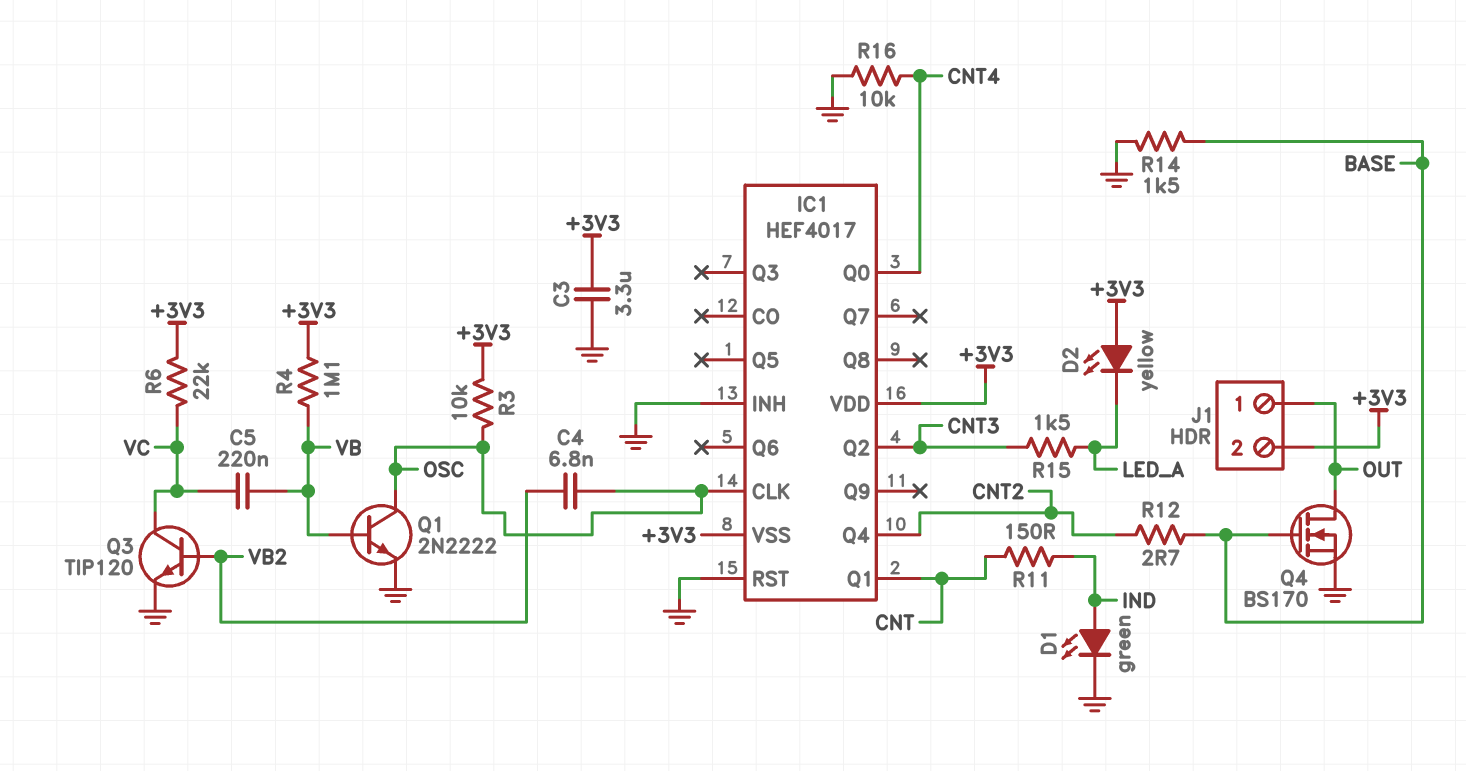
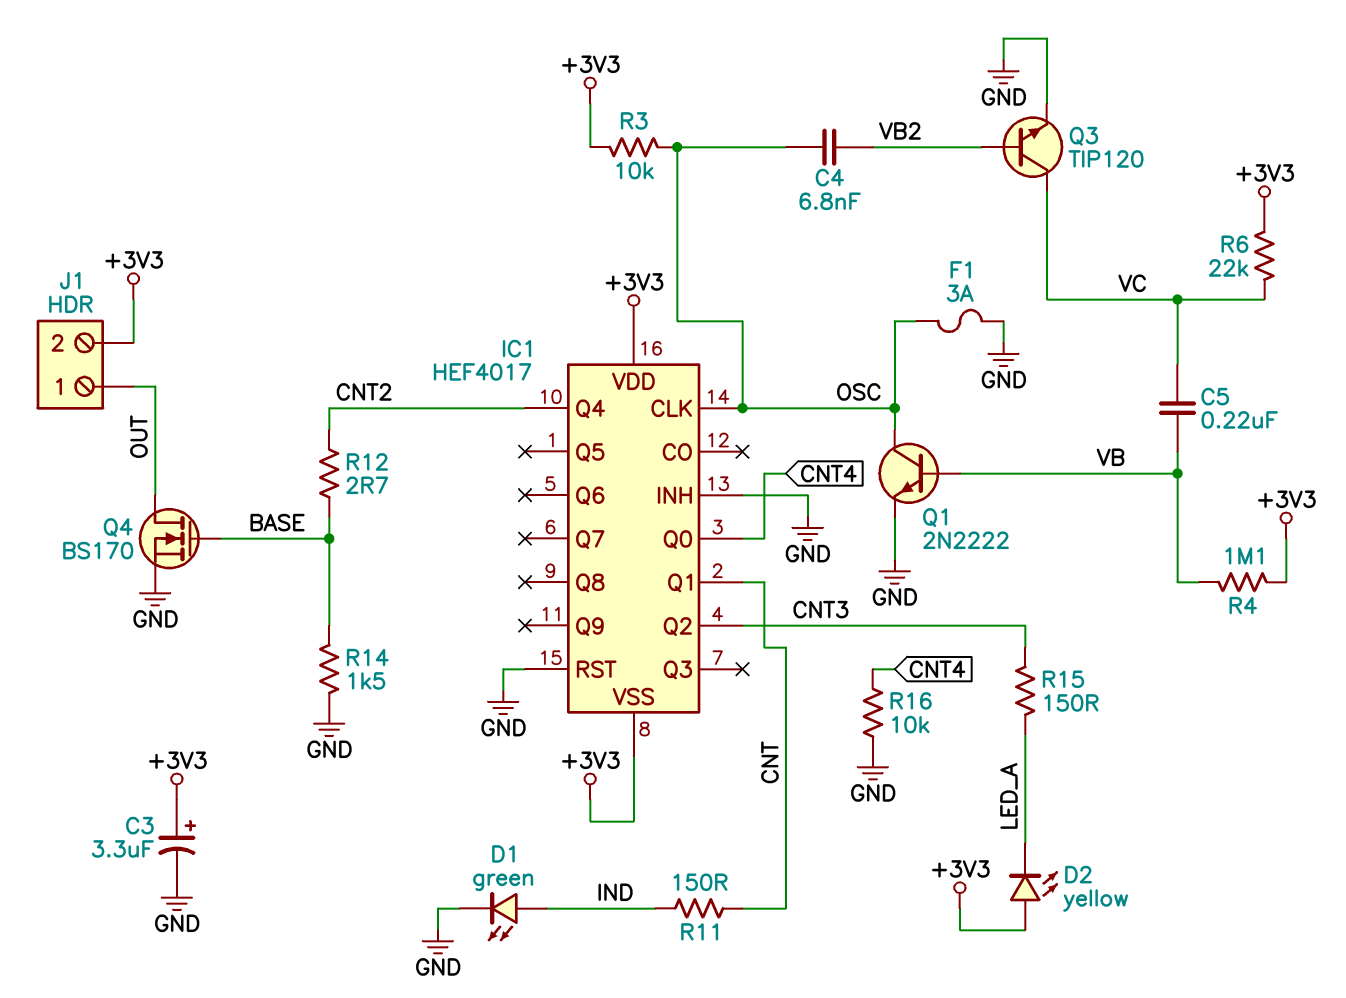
C3: 3.3uF (+3V3, GND) -> 3.3uF (plus +3V3, minus GND)
F1: none -> 3A (GND, OSC)
R15: 1.5k (CNT3, LED_A) -> 150 (CNT3, LED_A)

